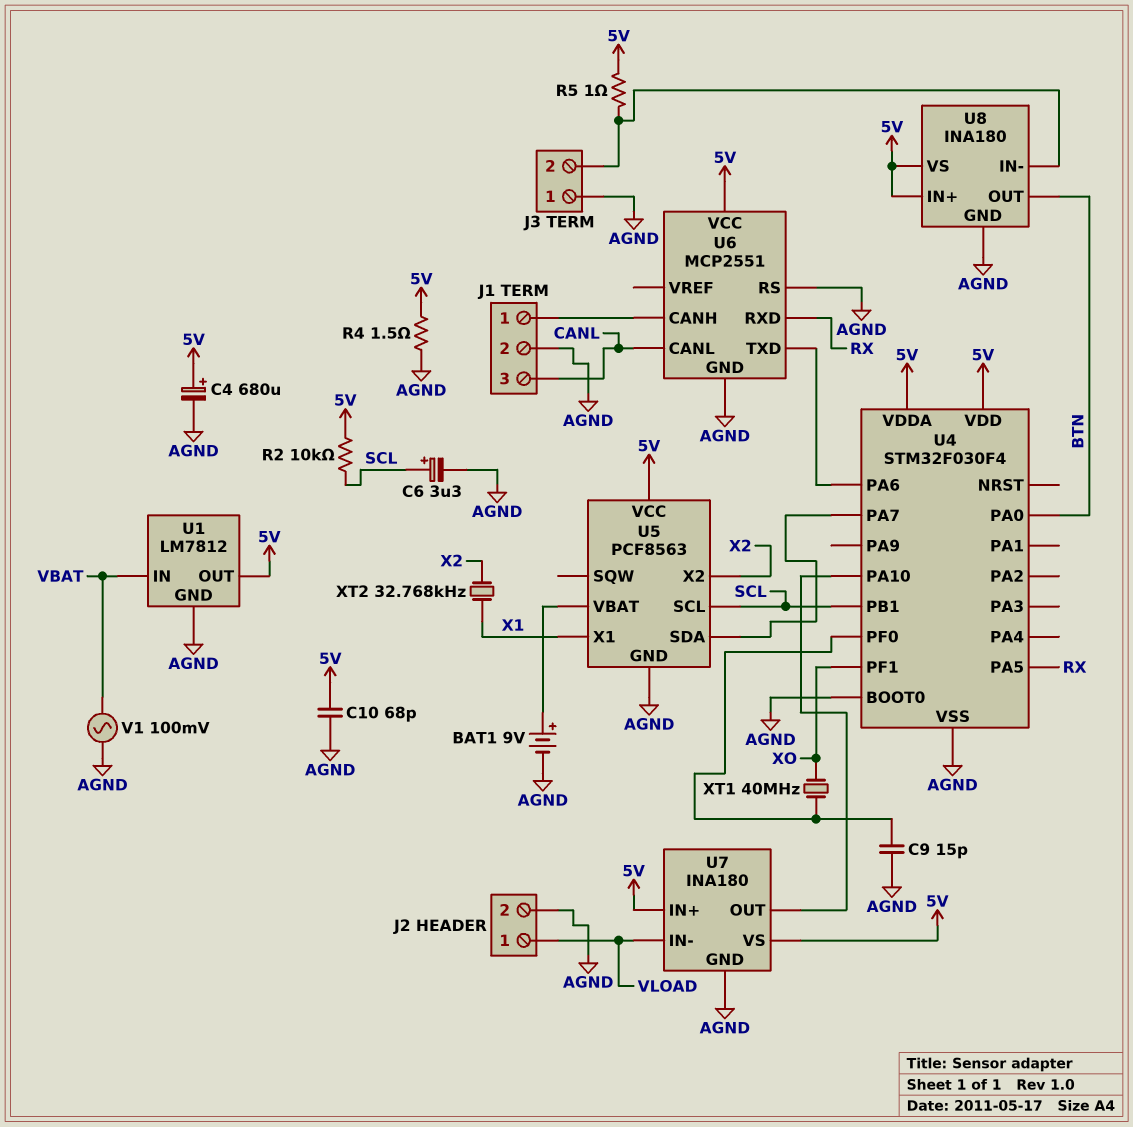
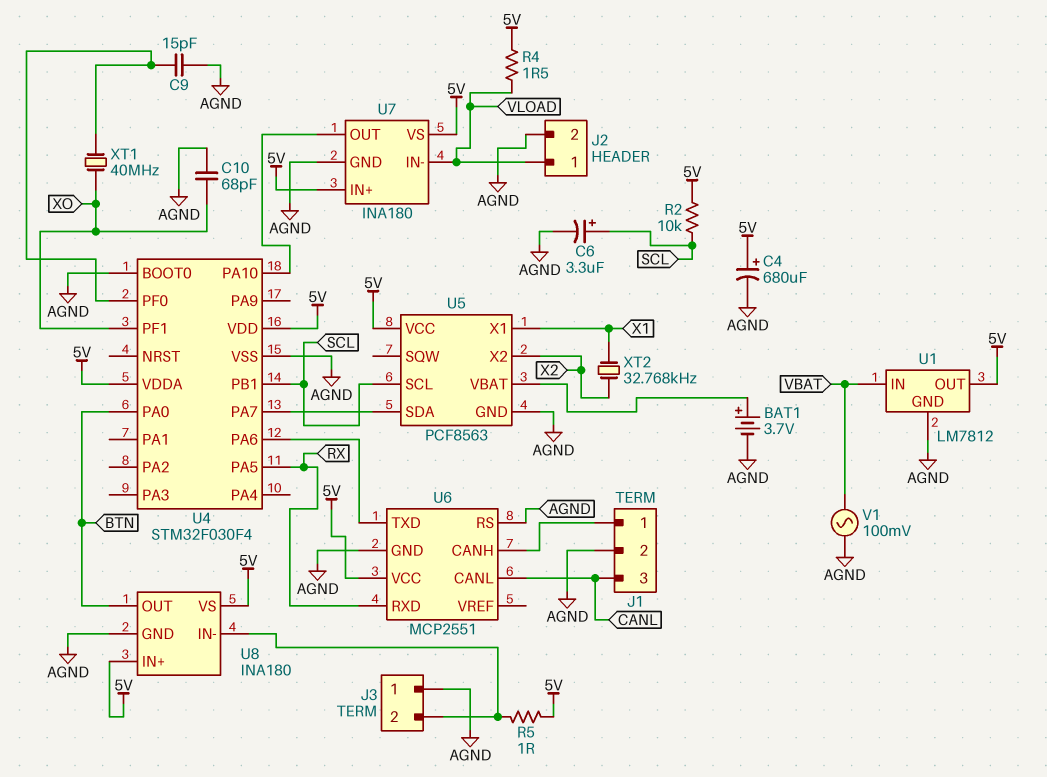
BAT1: 9V (plus U5/VBAT, minus AGND) -> 3.7V (plus U5/VBAT, minus AGND)
C10: 68pF (5V, AGND) -> 68pF (AGND, XO)
R4: 1.5 (5V, AGND) -> 1.5 (5V, VLOAD)

